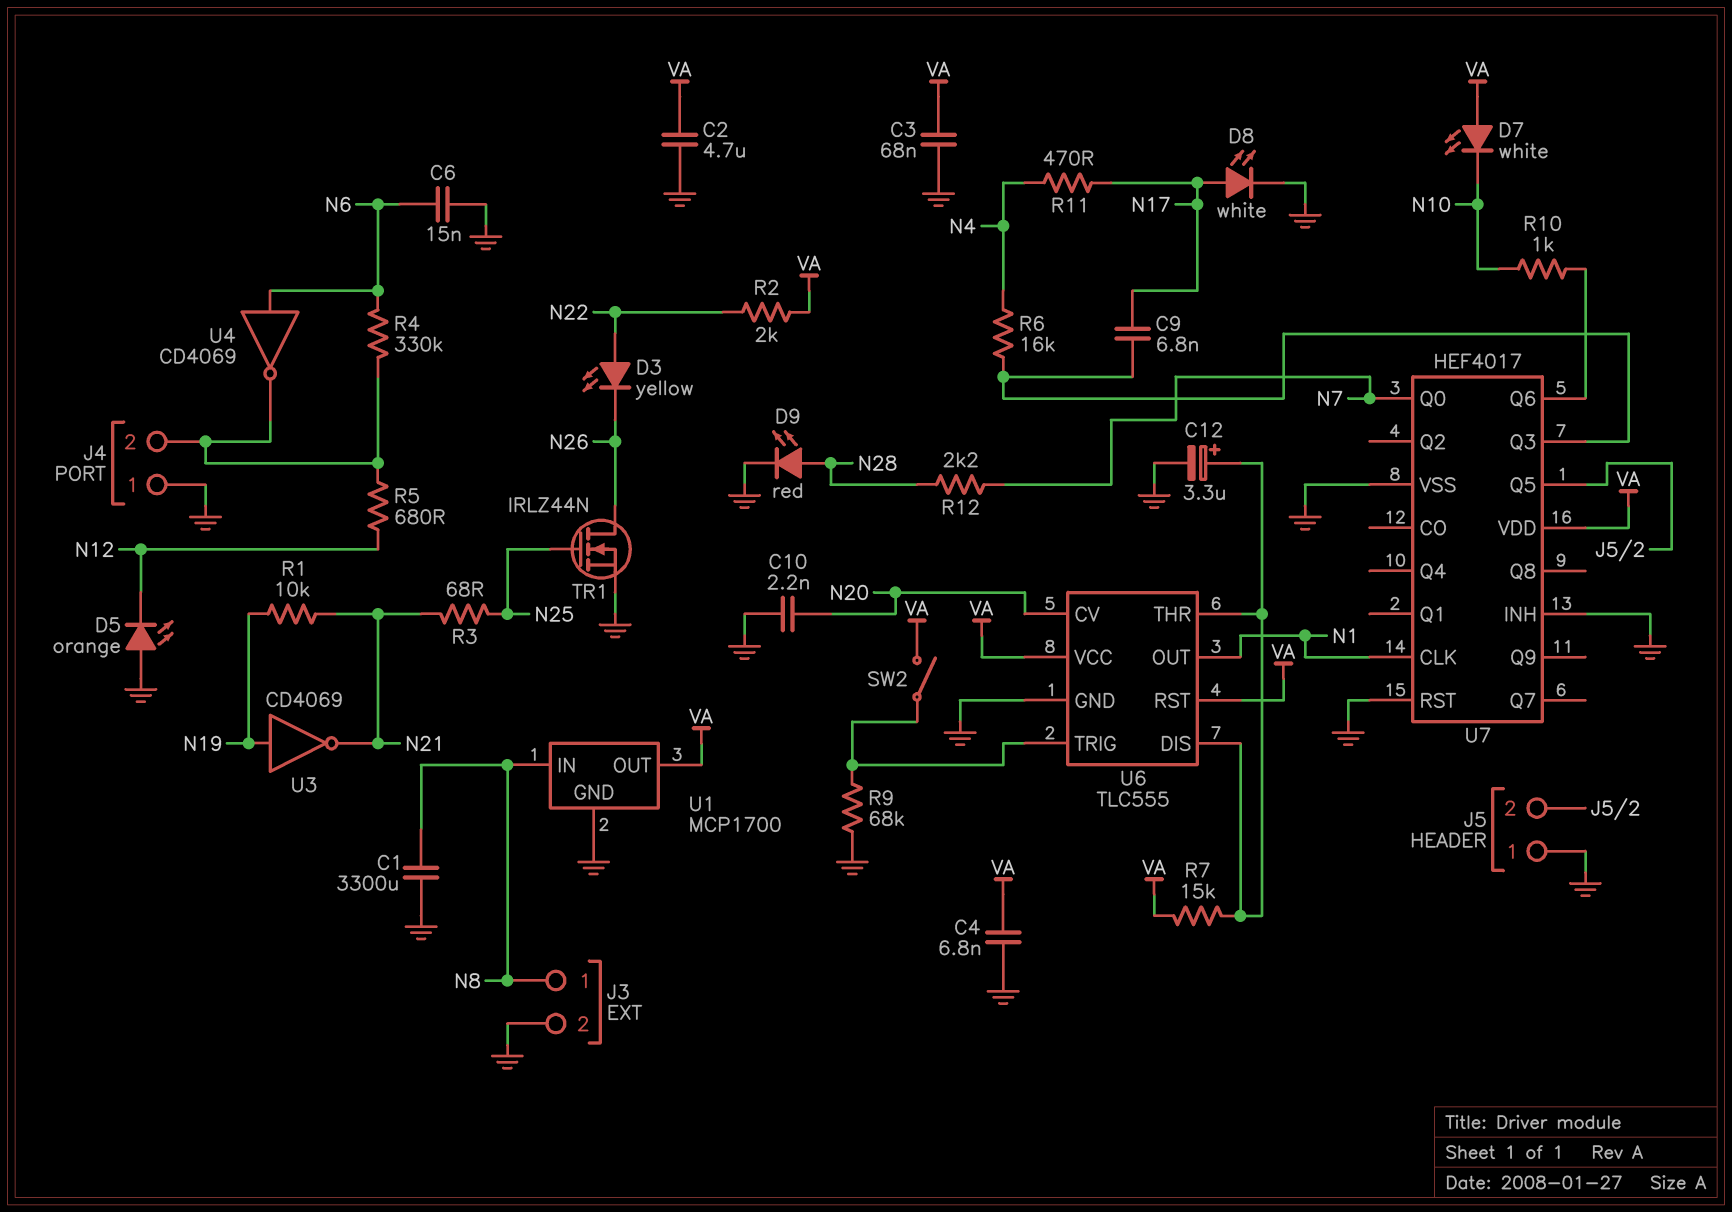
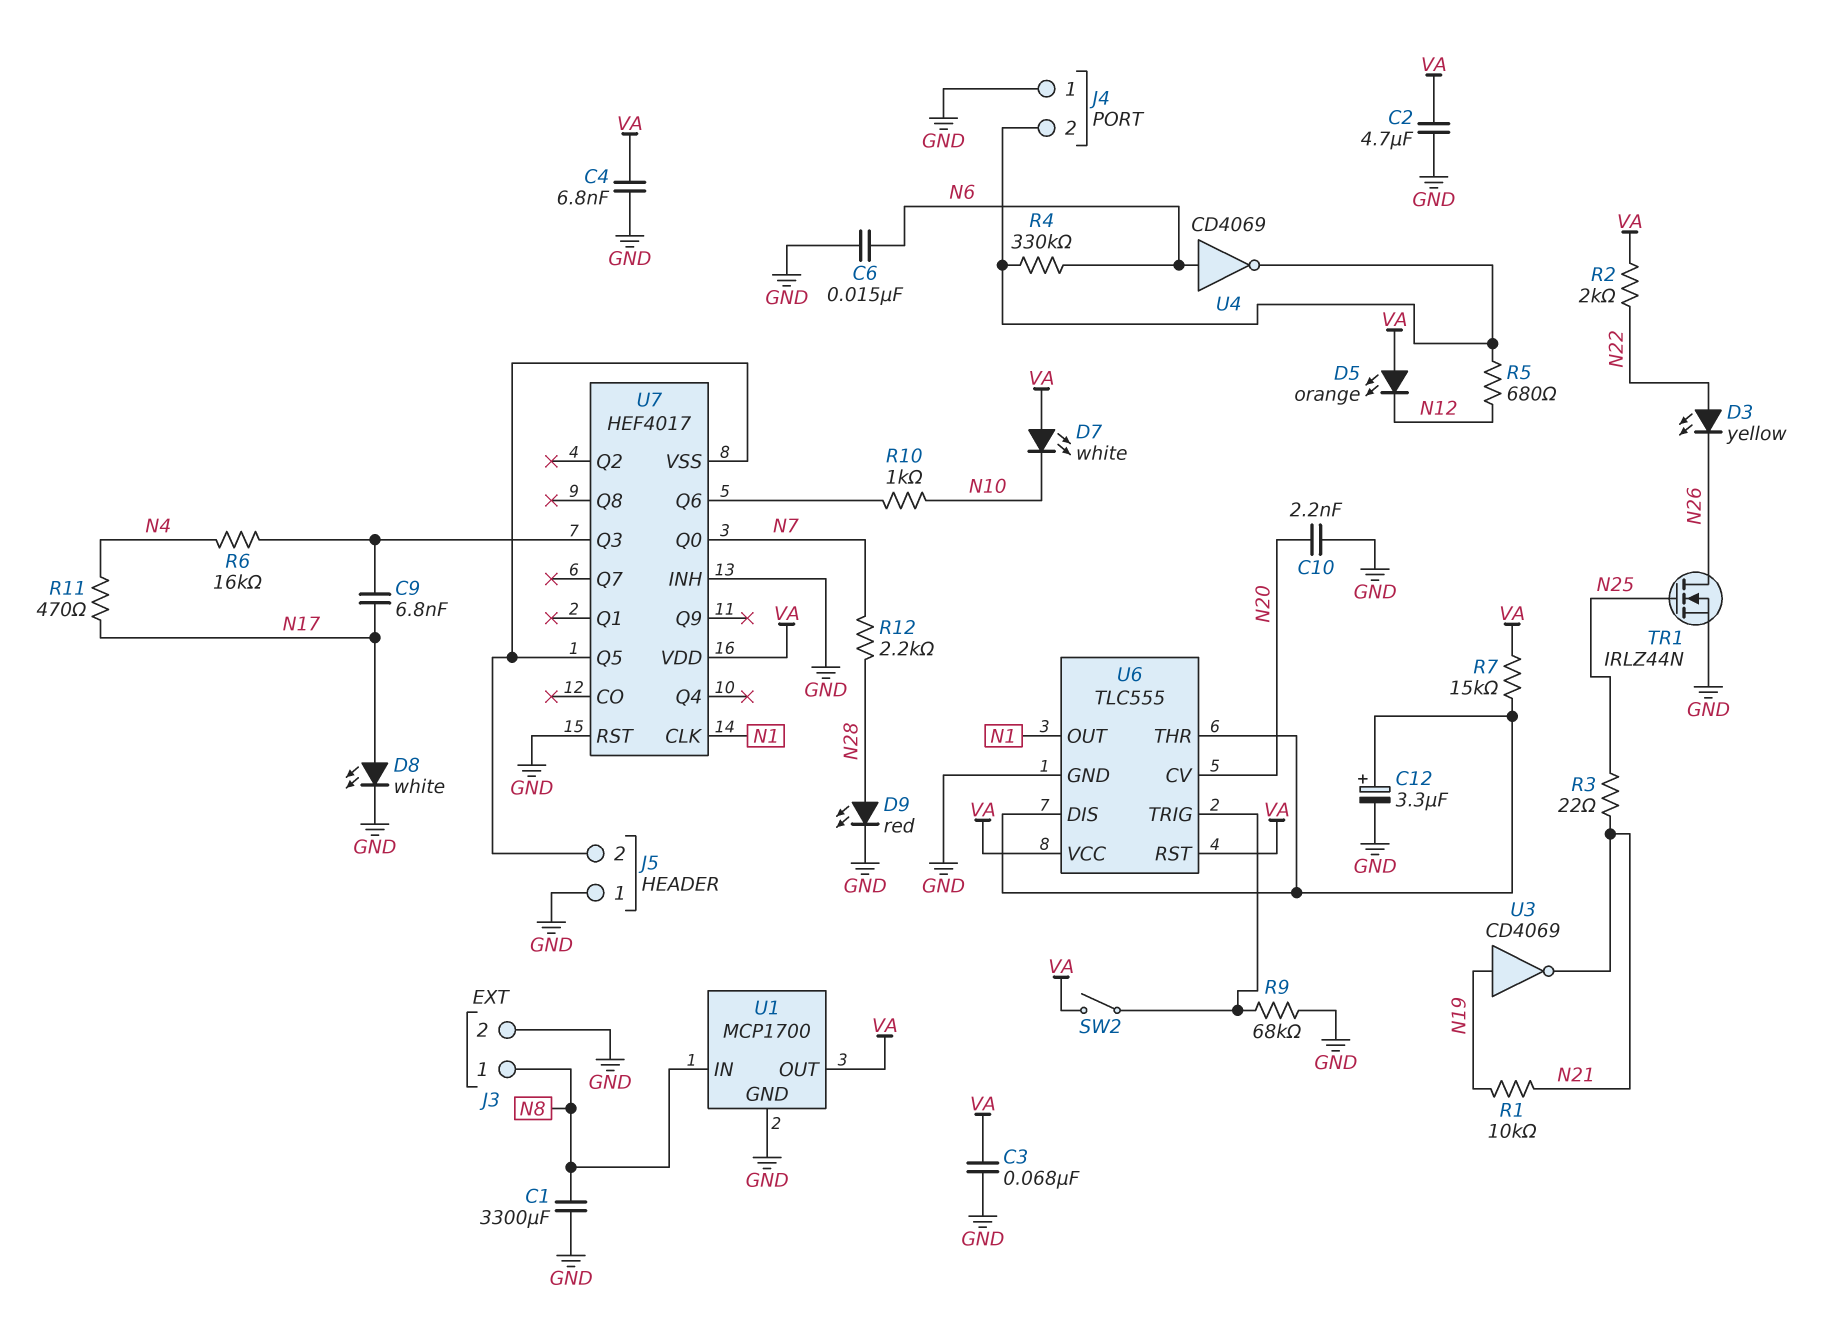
D5: LED orange (A GND, K N12) -> LED orange (A VA, K N12)
R3: 68 (N21, N25) -> 22 (N21, N25)
U7 pin VSS: GND -> J5/2

